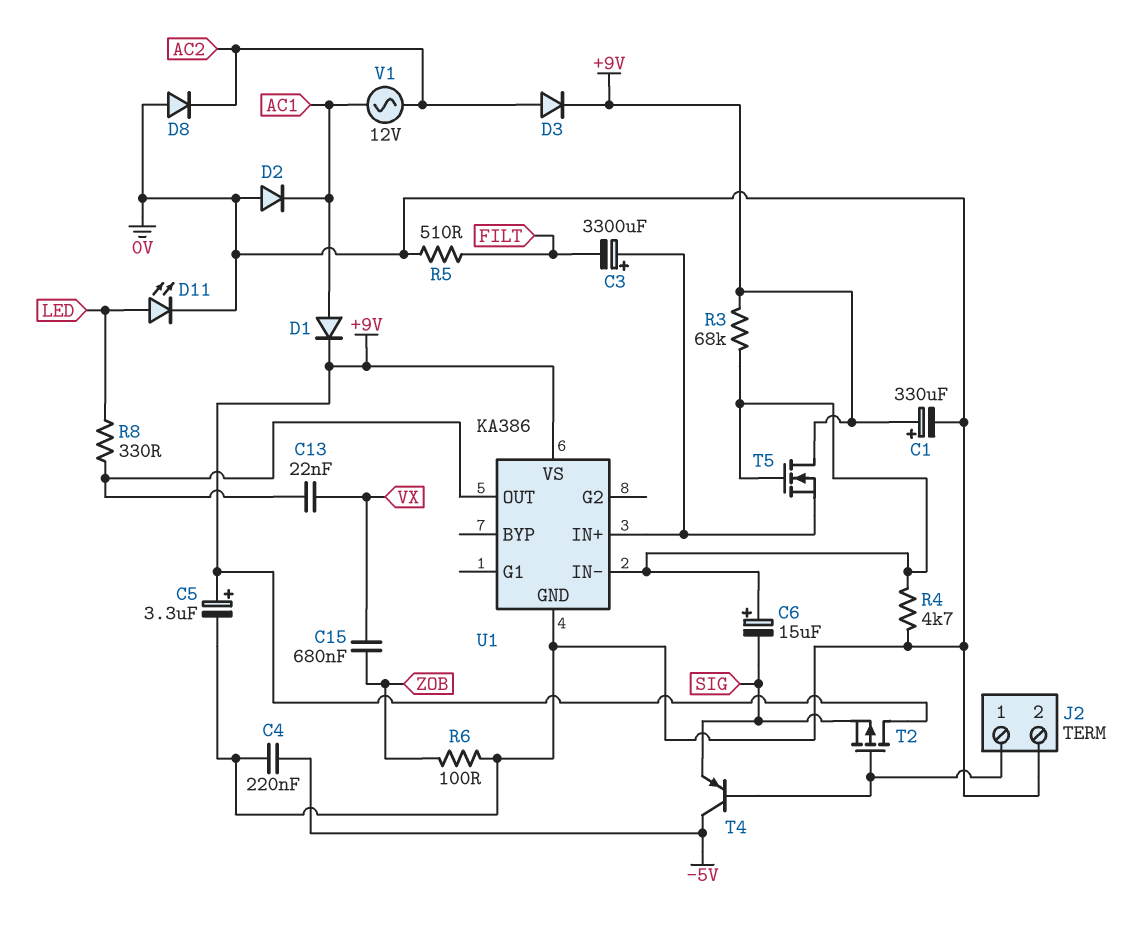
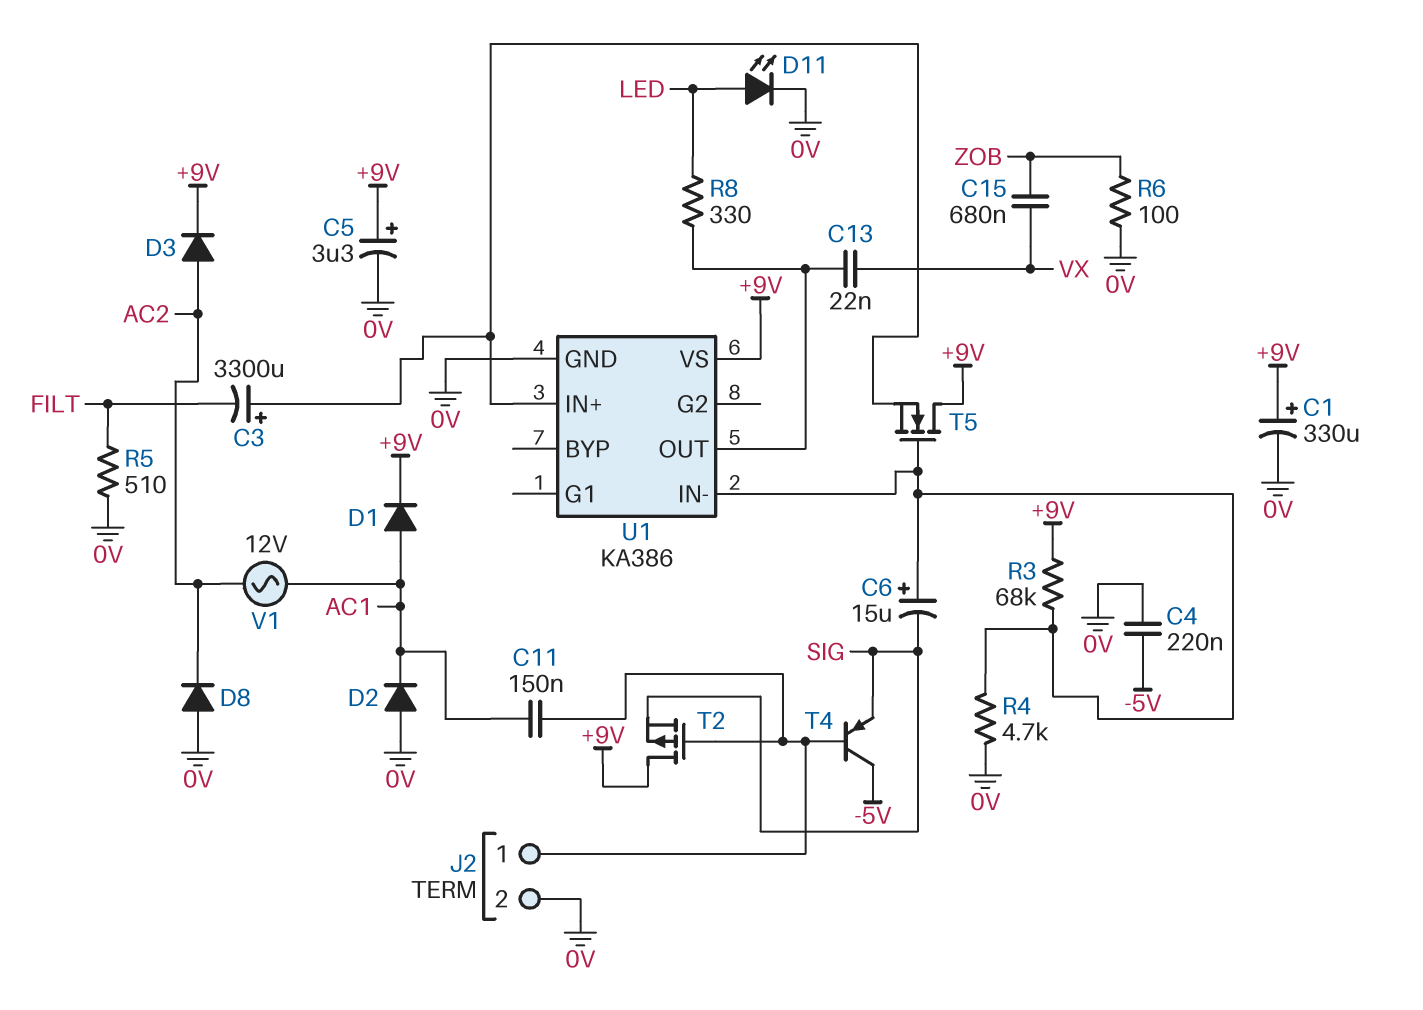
C11: none -> 150nF (AC1, J2/1)

